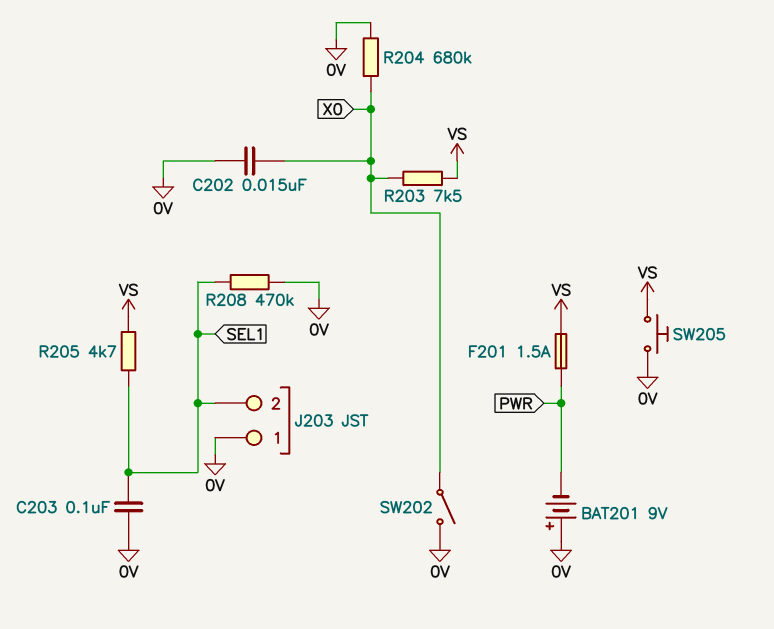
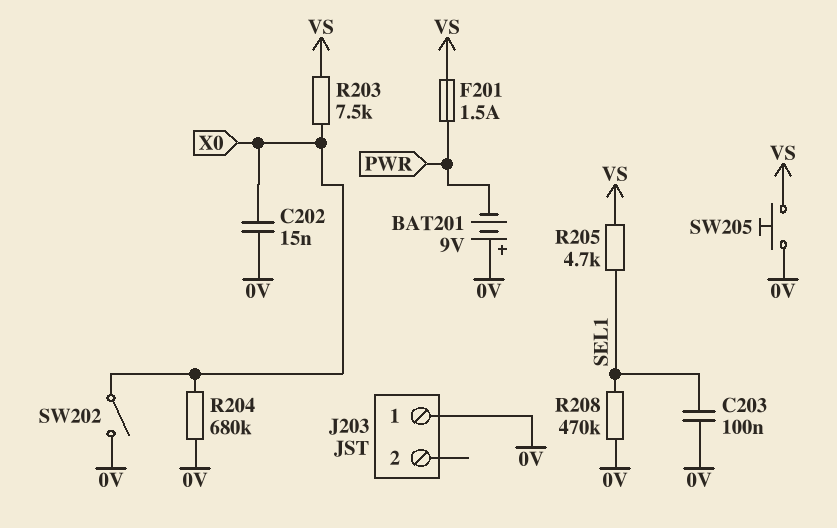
J203 pin 2: SEL1 -> none

